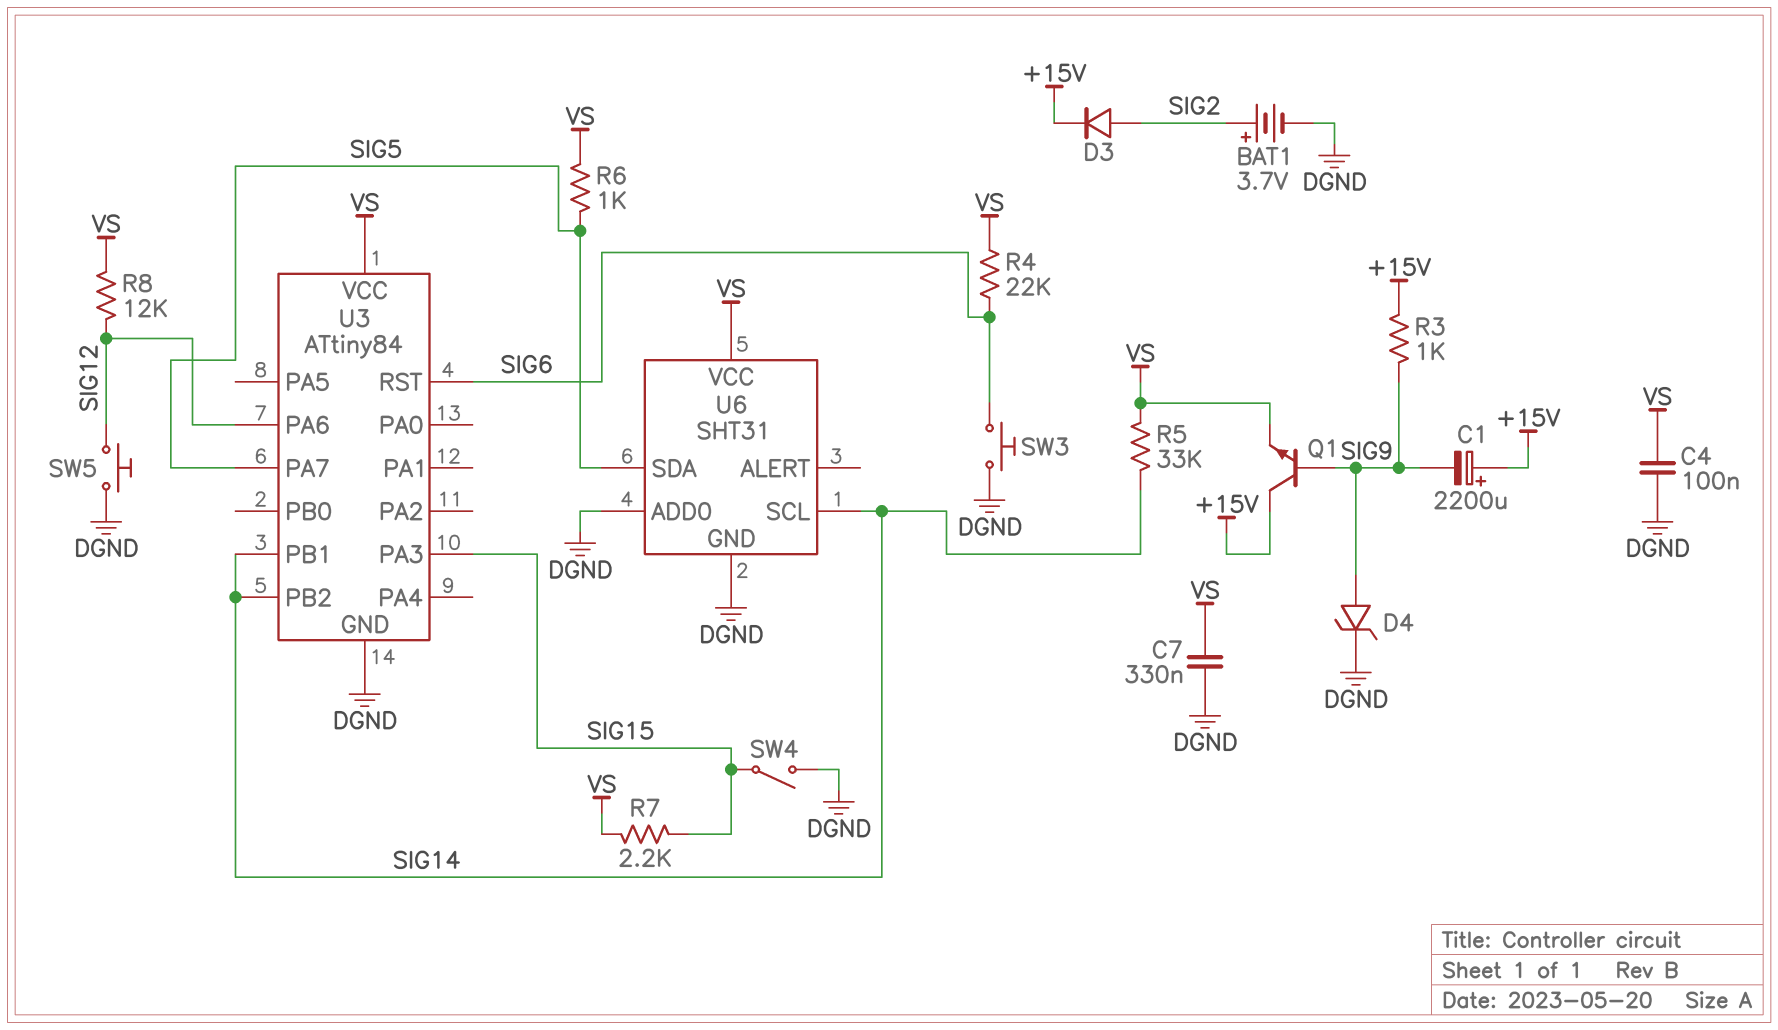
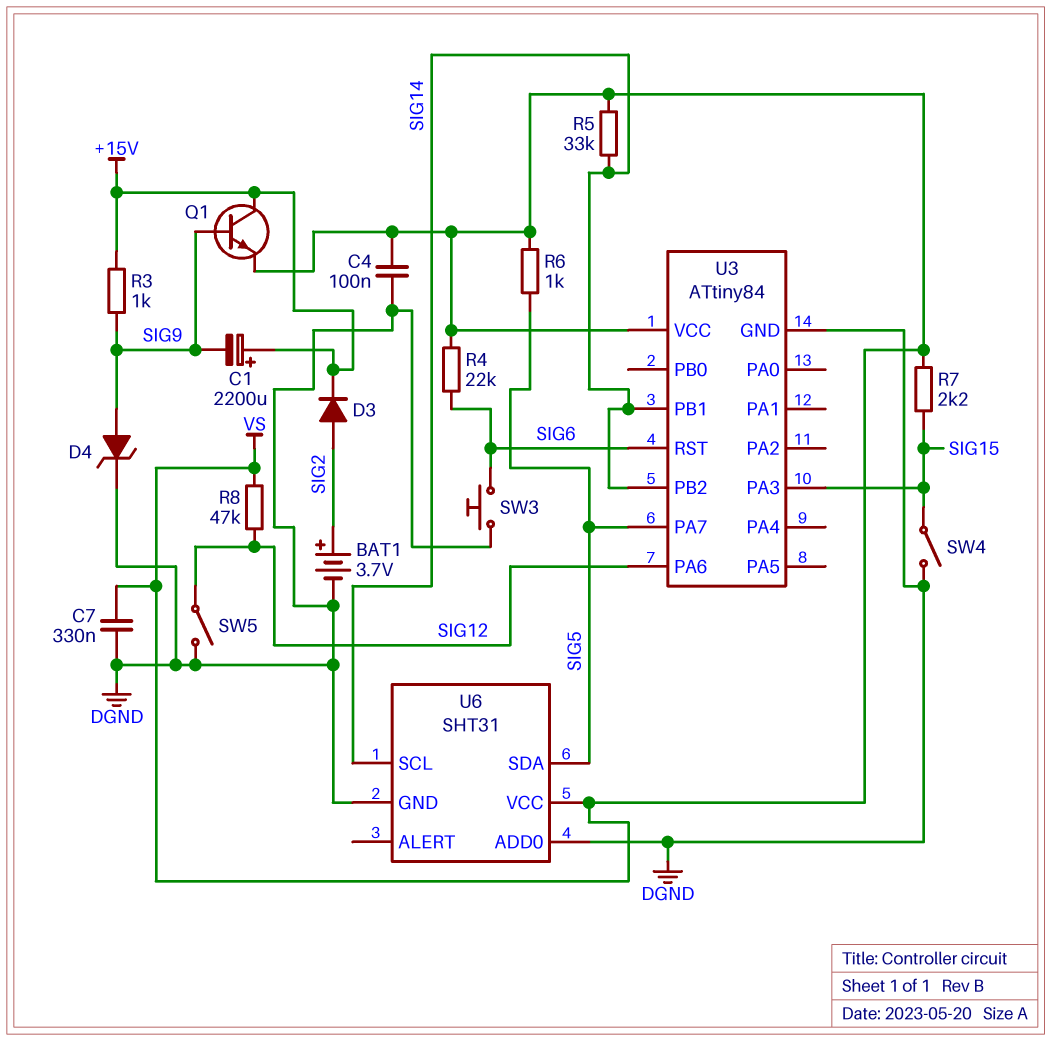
R8: 12k (SIG12, VS) -> 47k (SIG12, VS)
SW5: button (DGND, SIG12) -> switch (DGND, SIG12)

